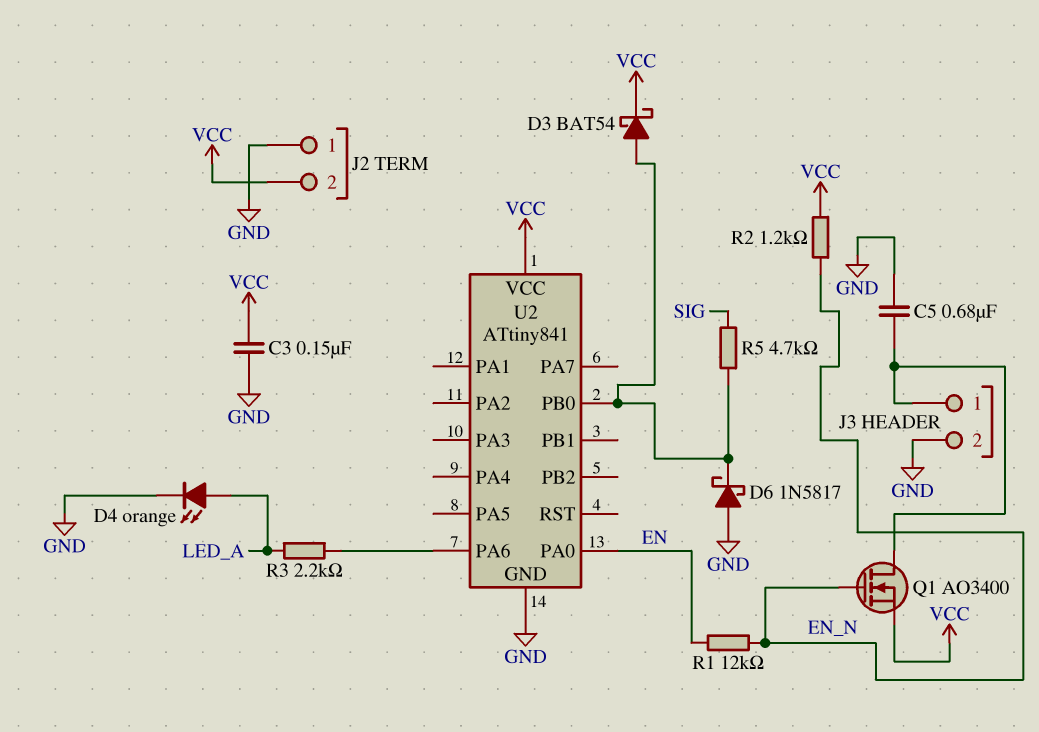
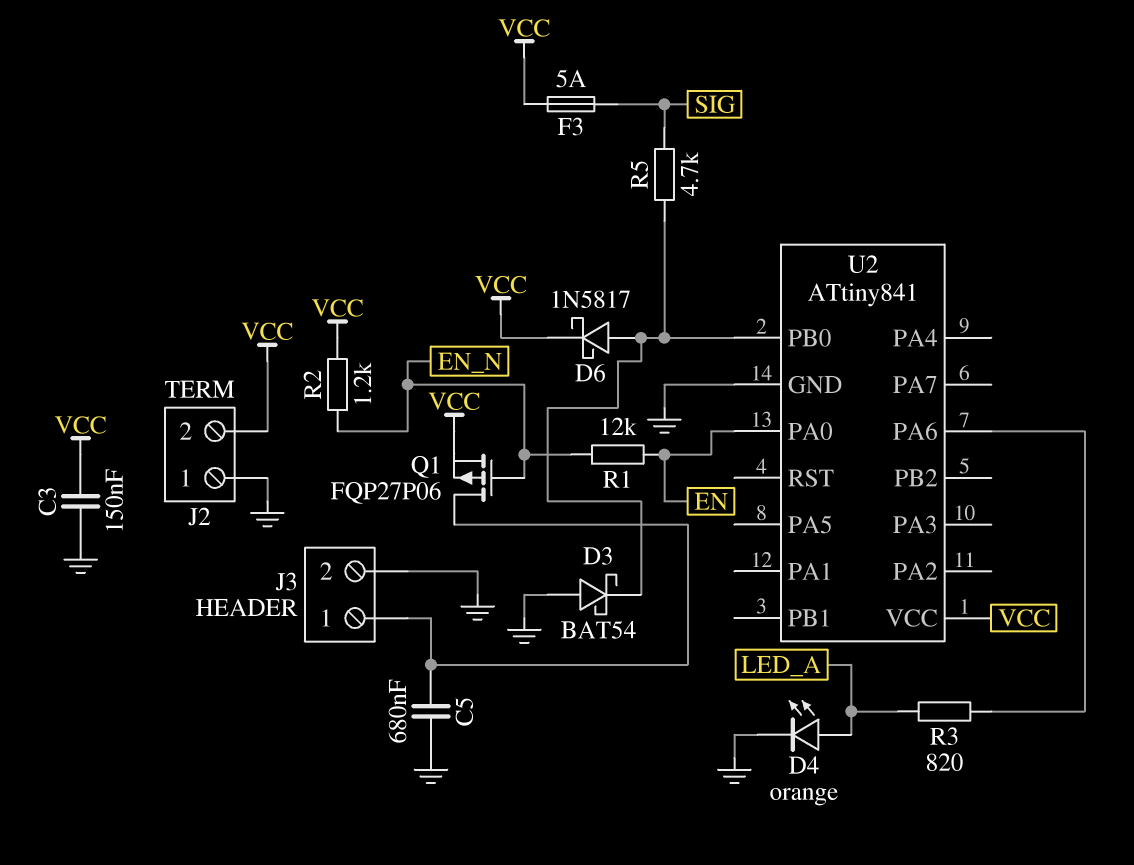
D3: schottky BAT54 (A U2/PB0, K VCC) -> schottky BAT54 (A GND, K U2/PB0)
D6: schottky 1N5817 (A GND, K U2/PB0) -> schottky 1N5817 (A U2/PB0, K VCC)
F3: none -> 5A (SIG, VCC)
Q1: NMOS AO3400 (G EN_N, D J3/1, S VCC) -> PMOS FQP27P06 (G EN_N, D J3/1, S VCC)
R3: 2.2k (LED_A, U2/PA6) -> 820 (LED_A, U2/PA6)

